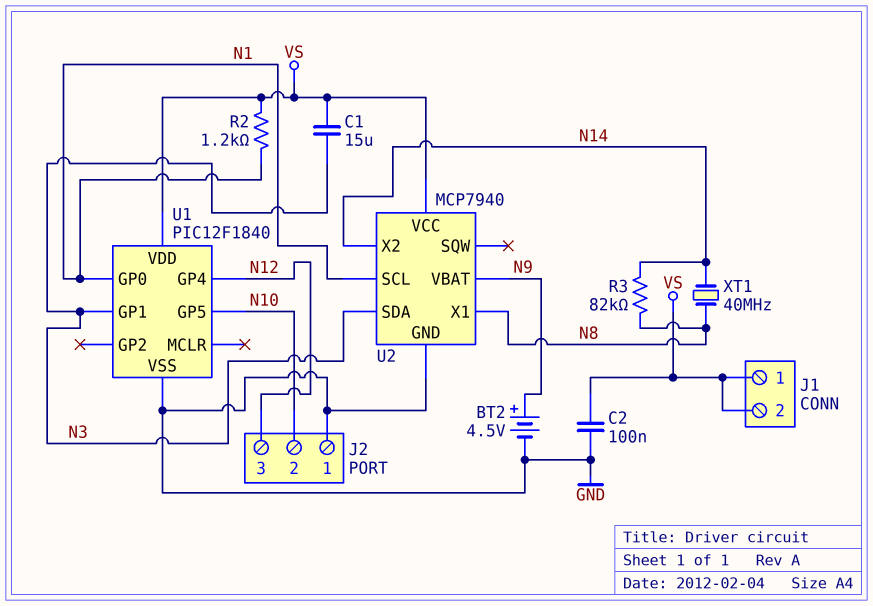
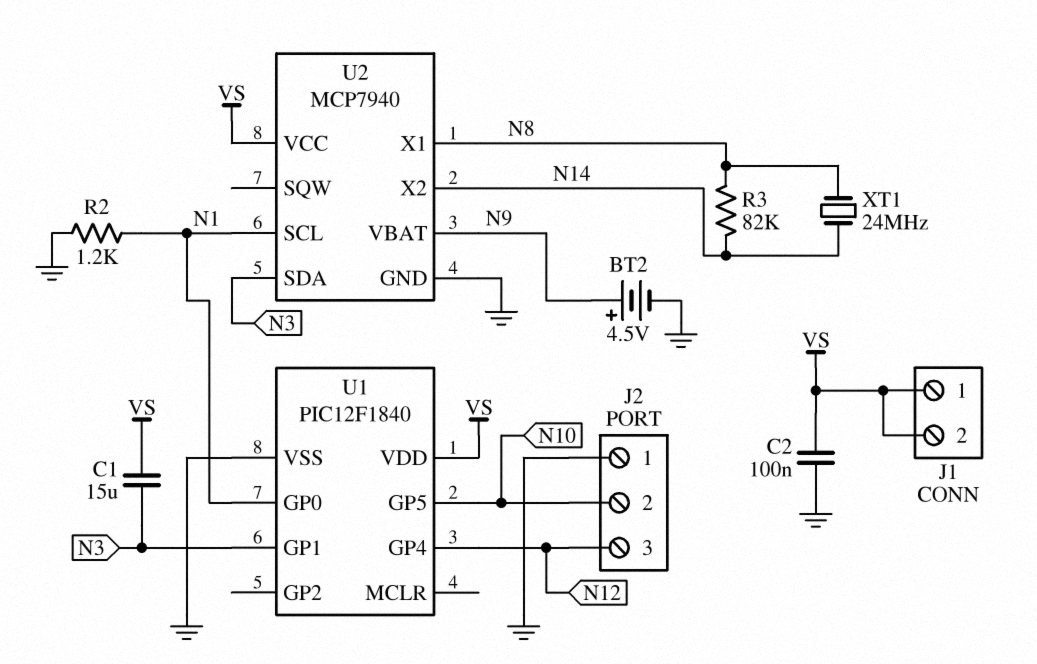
R2: 1.2k (N1, VS) -> 1.2k (GND, N1)
XT1: 40MHz (N8, N14) -> 24MHz (N8, N14)

